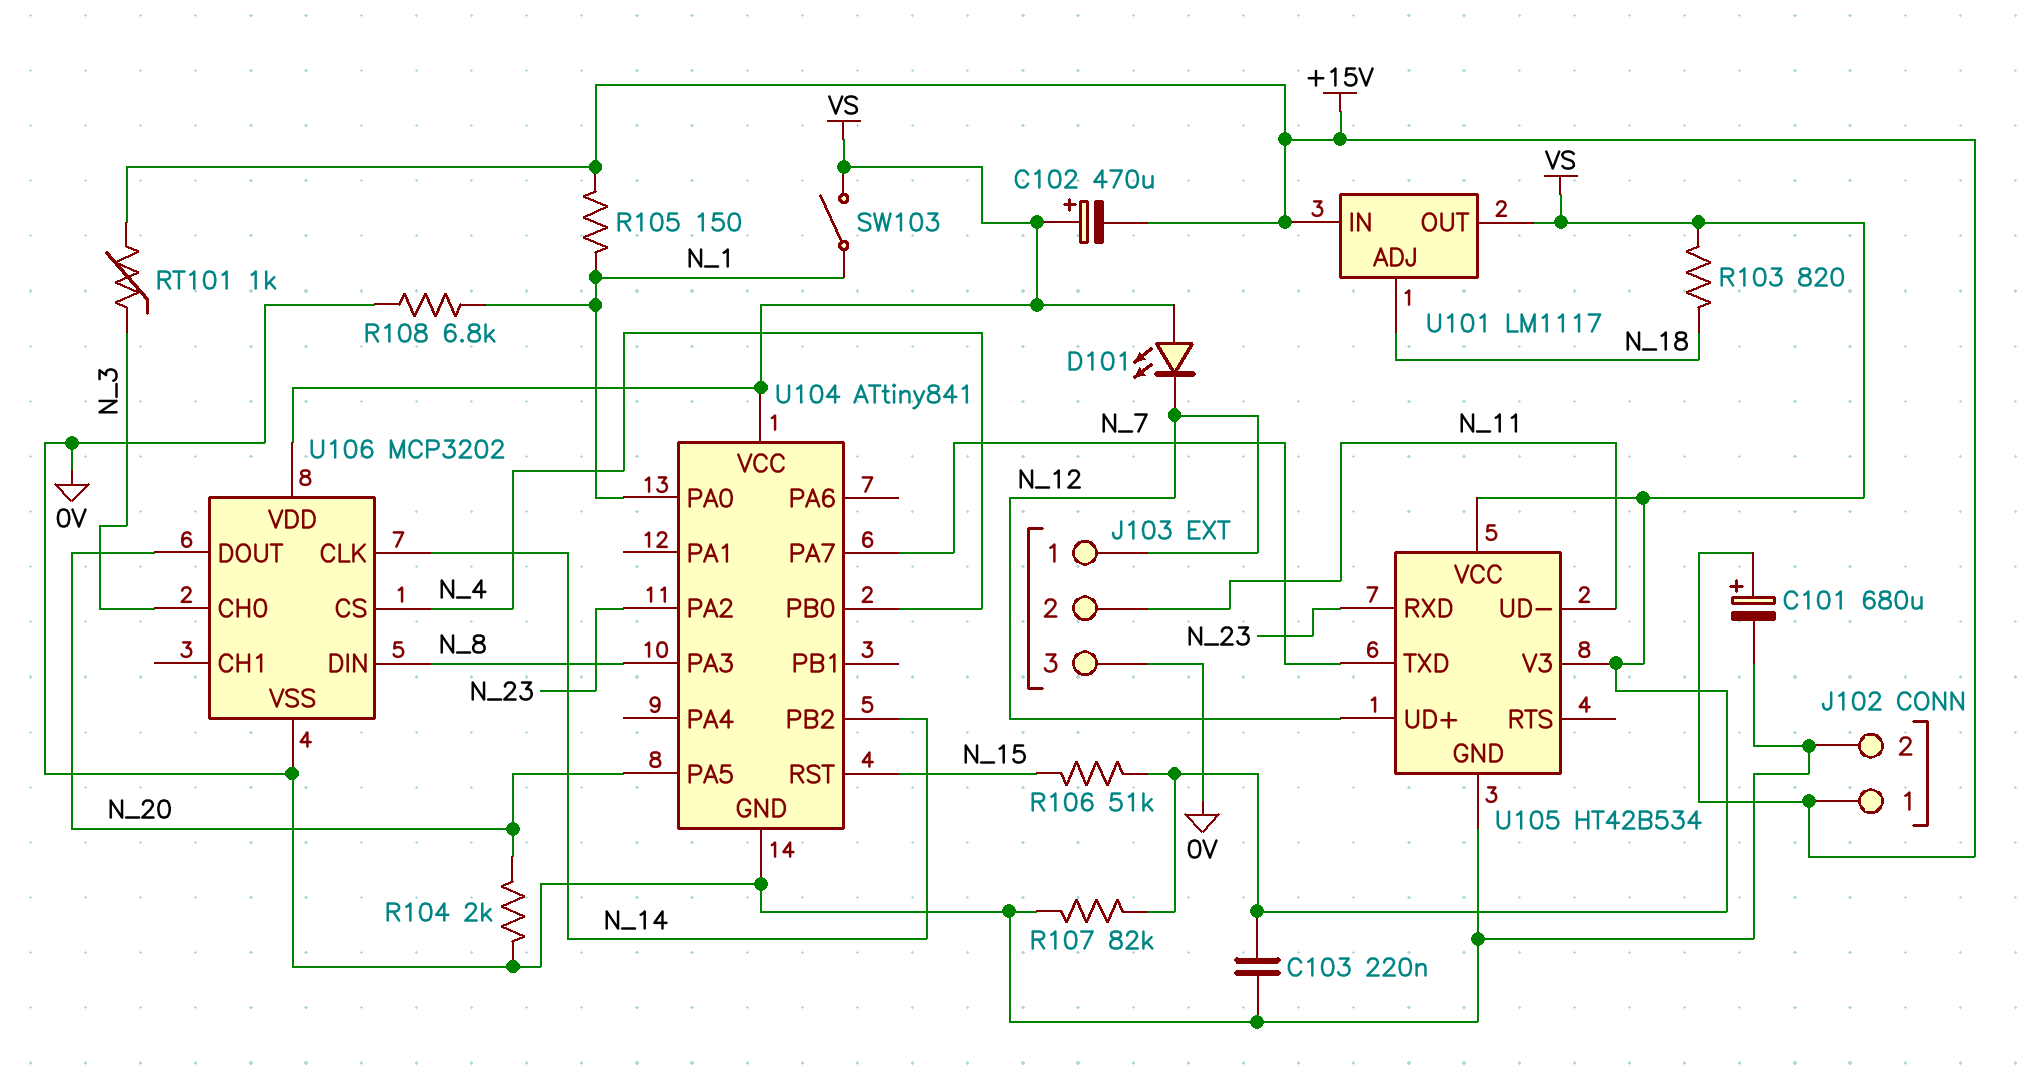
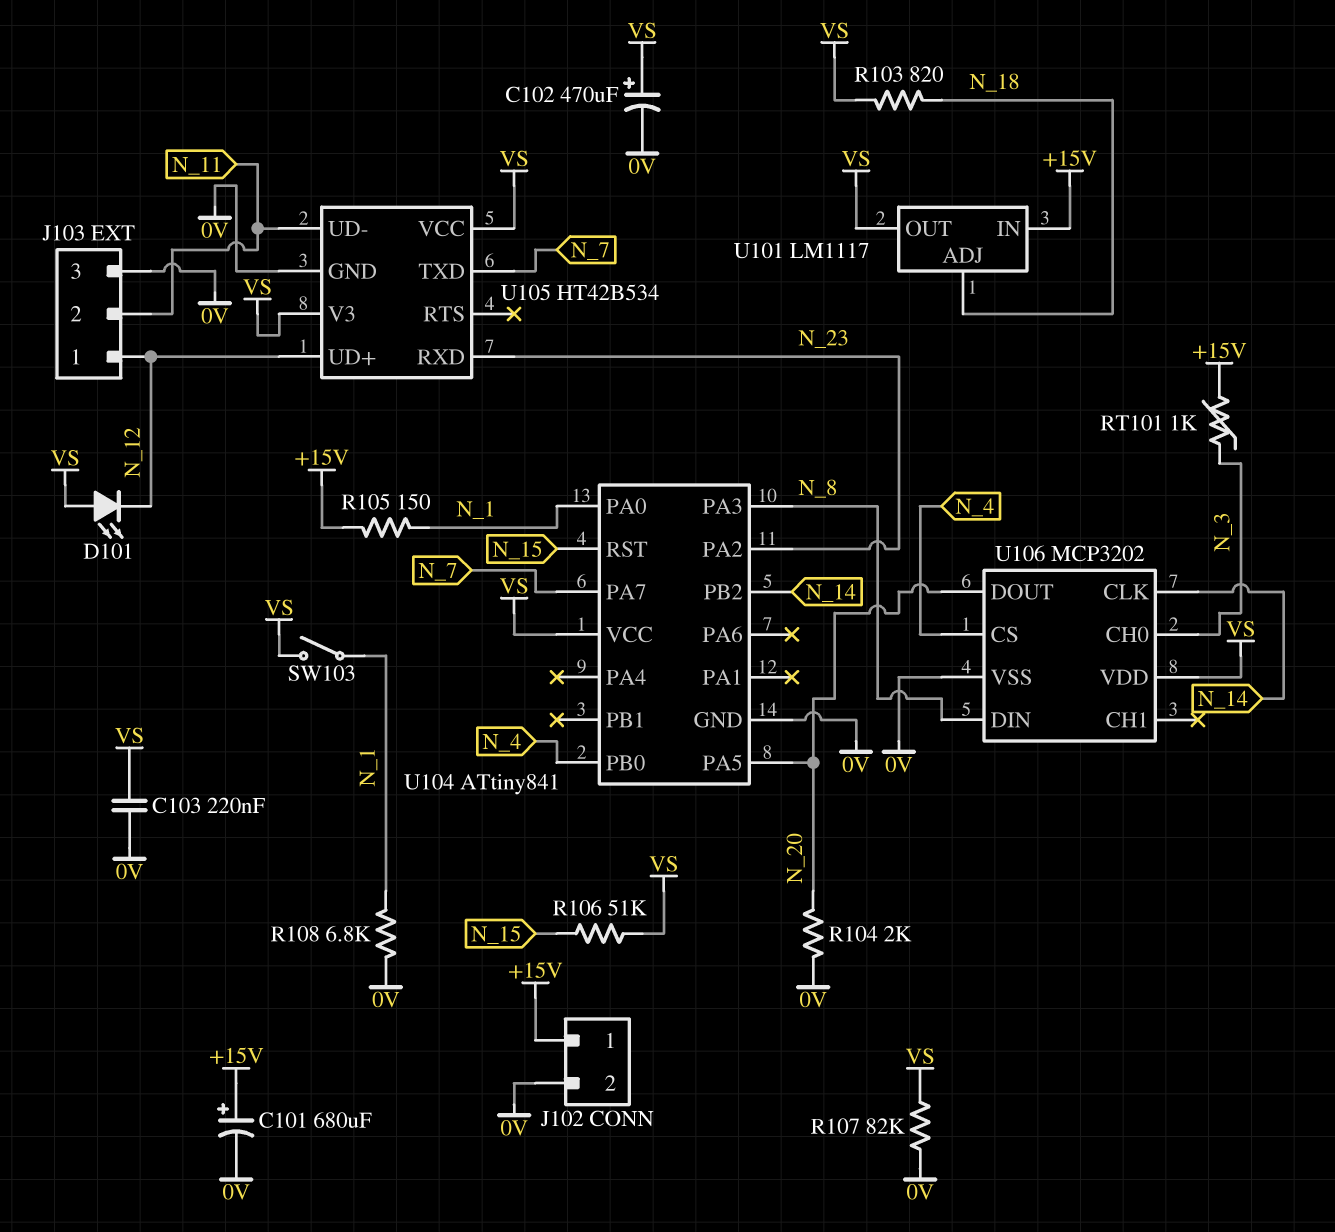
C102: 470uF (plus VS, minus +15V) -> 470uF (plus VS, minus 0V)

